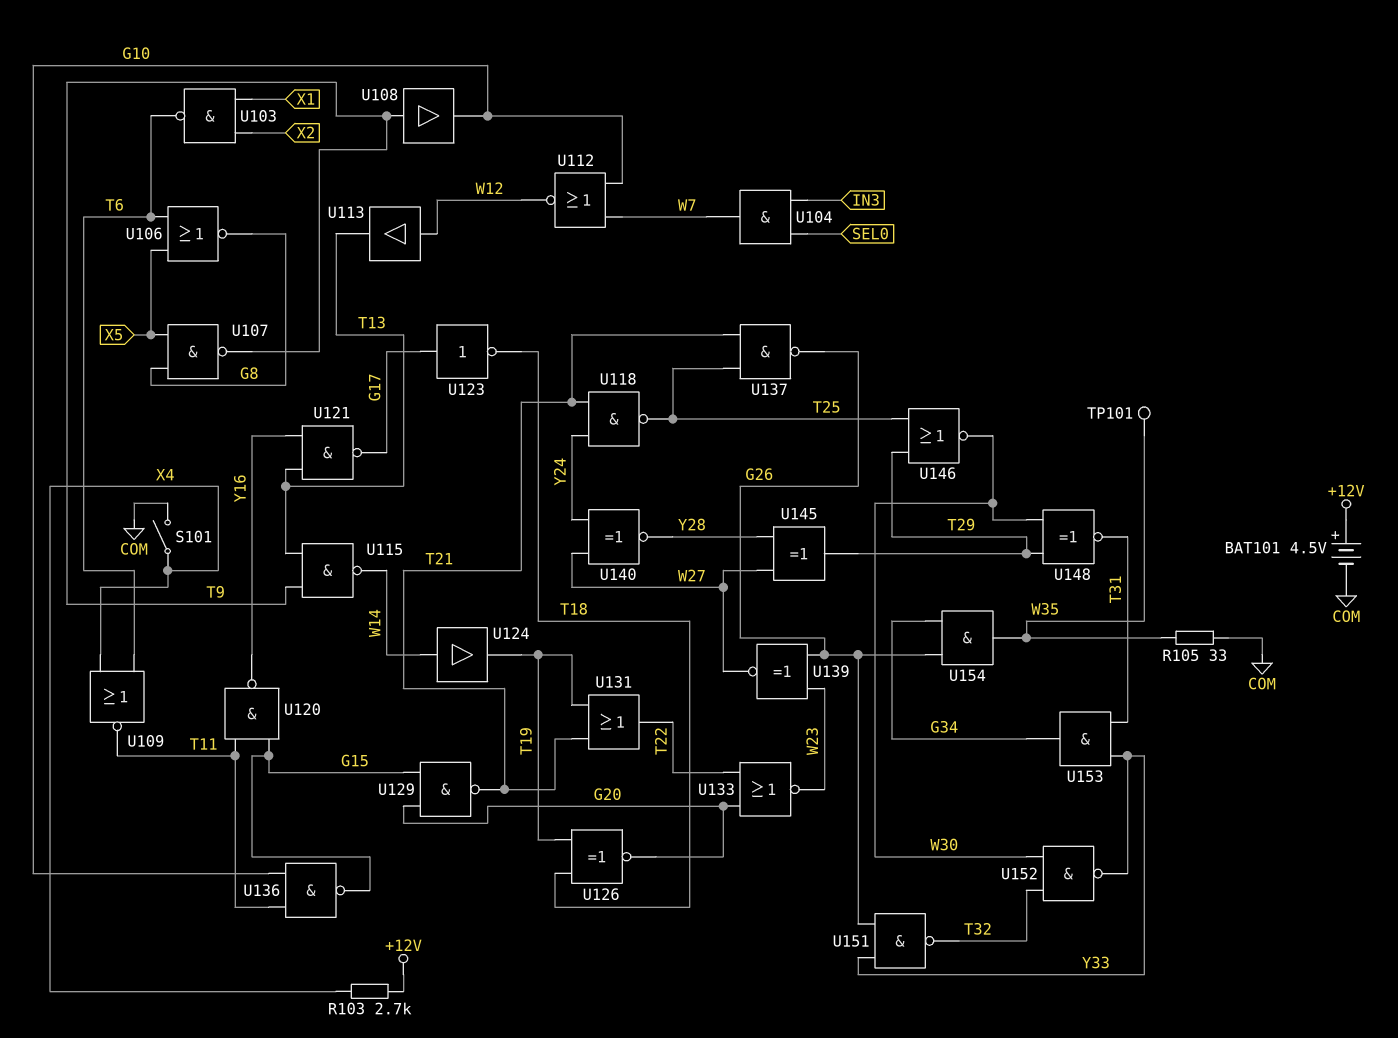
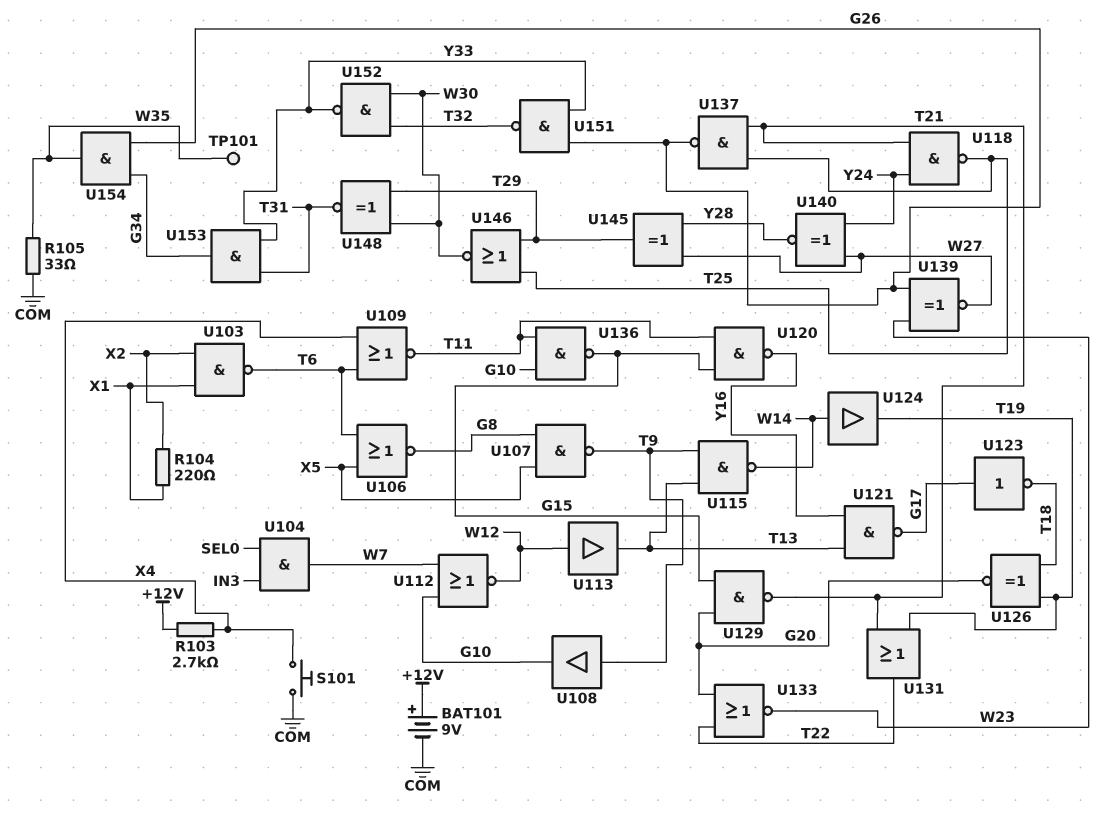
BAT101: 4.5V (plus +12V, minus COM) -> 9V (plus +12V, minus COM)
R104: none -> 220 (X1, X2)
S101: switch (COM, X4) -> button (COM, X4)

